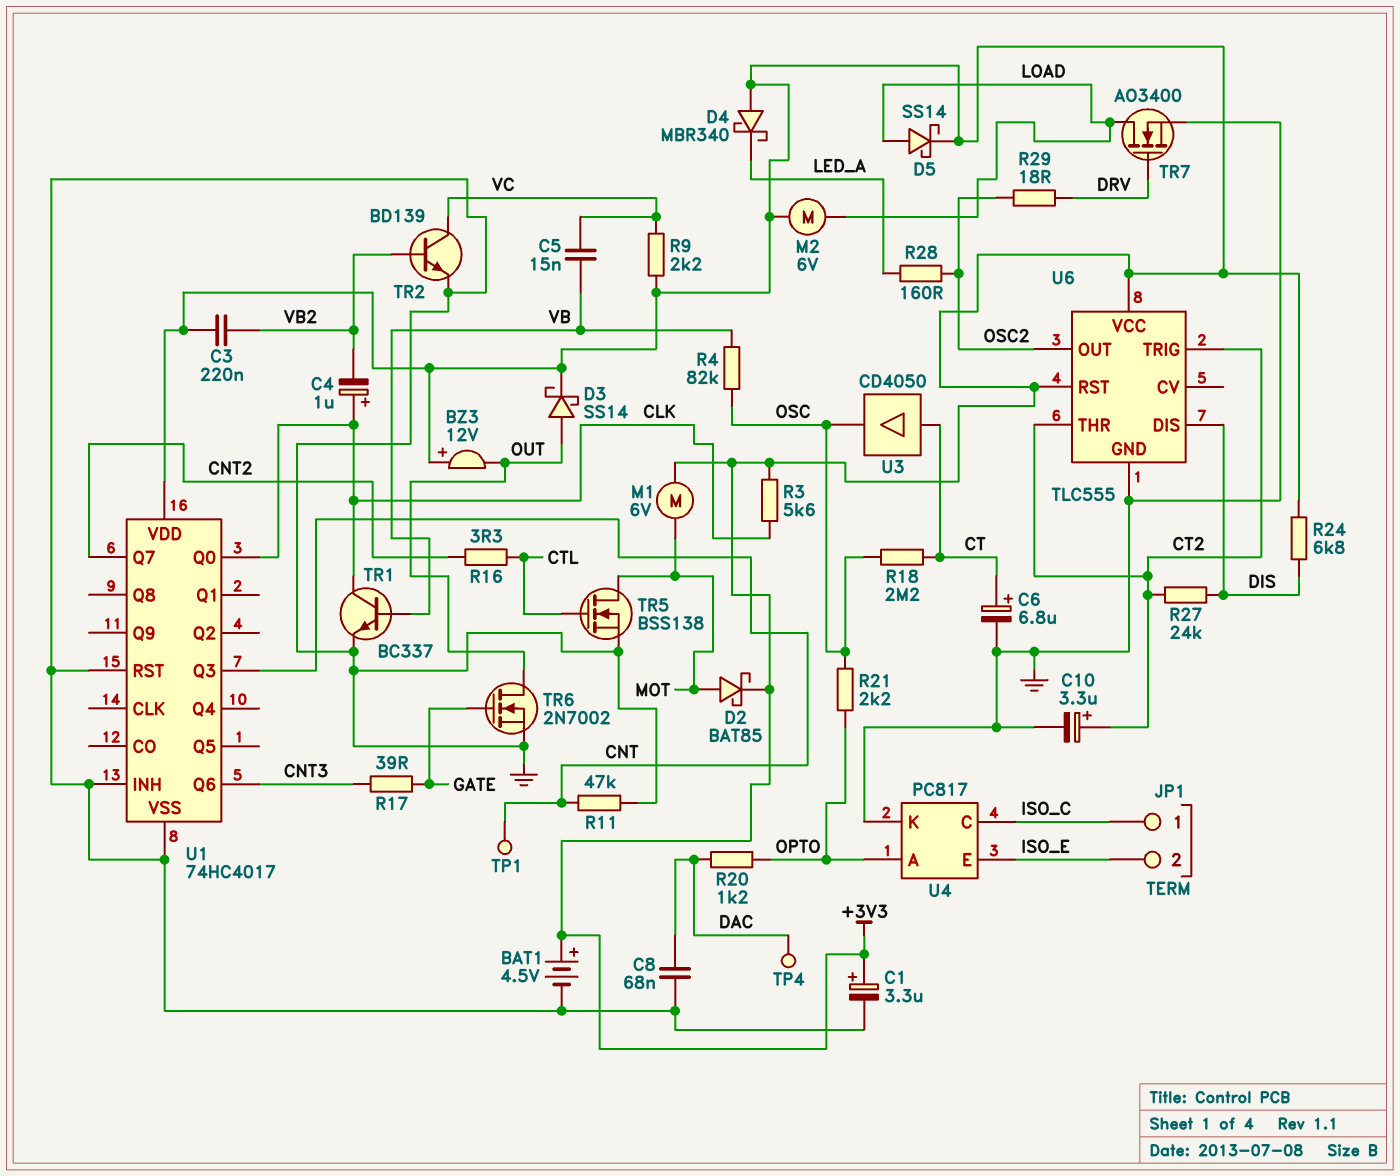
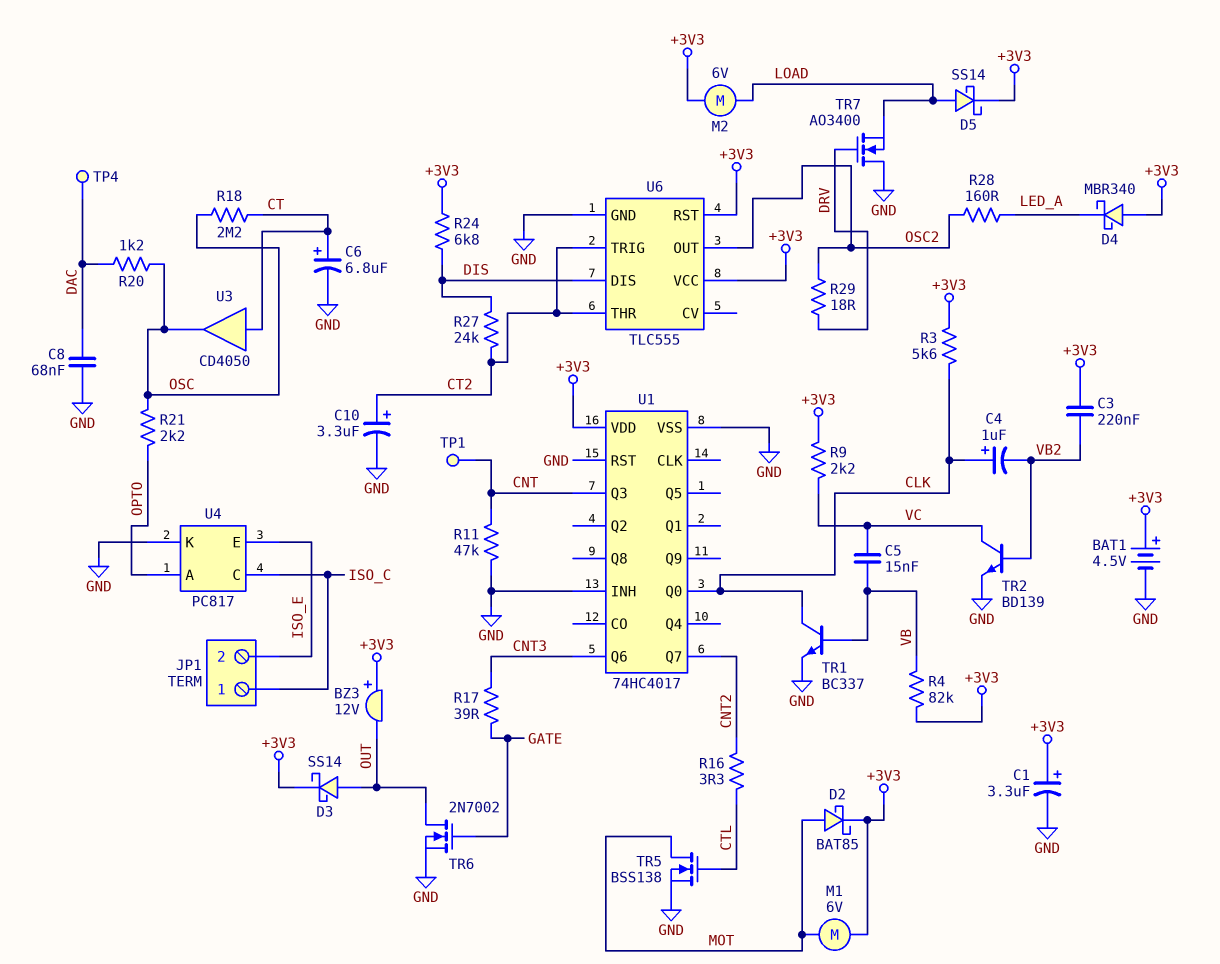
R4: 82k (OSC, VB) -> 82k (+3V3, VB)
R20: 1.2k (DAC, OPTO) -> 1.2k (DAC, OSC)
TR7: NMOS AO3400 (G DRV, D LOAD, S GND) -> NMOS AO3400 (G DRV, D GND, S LOAD)

